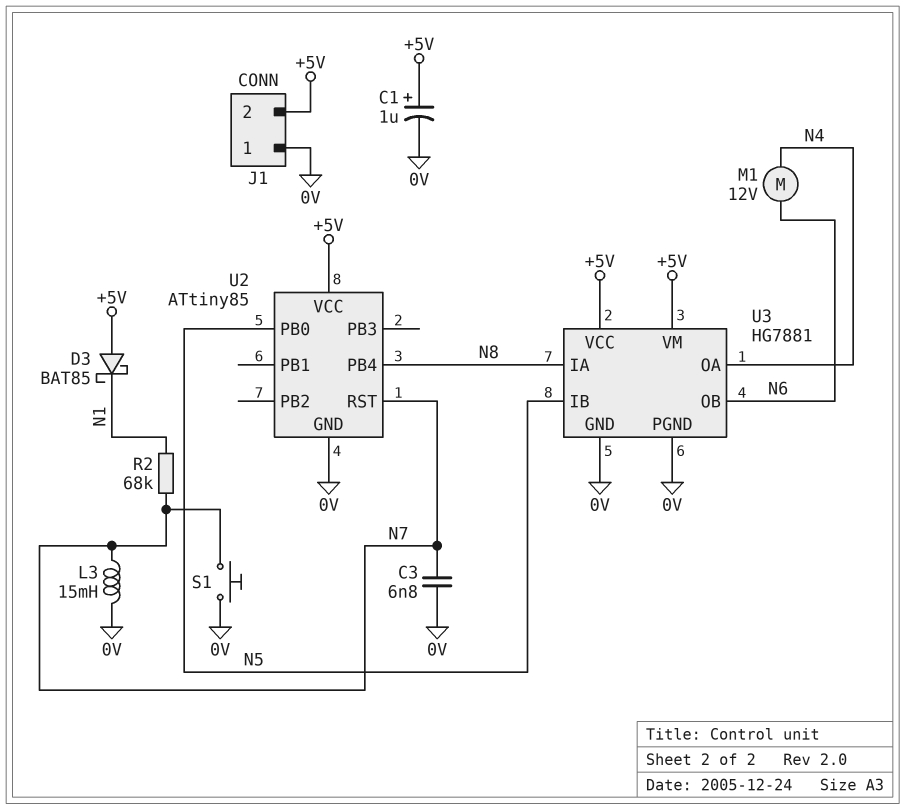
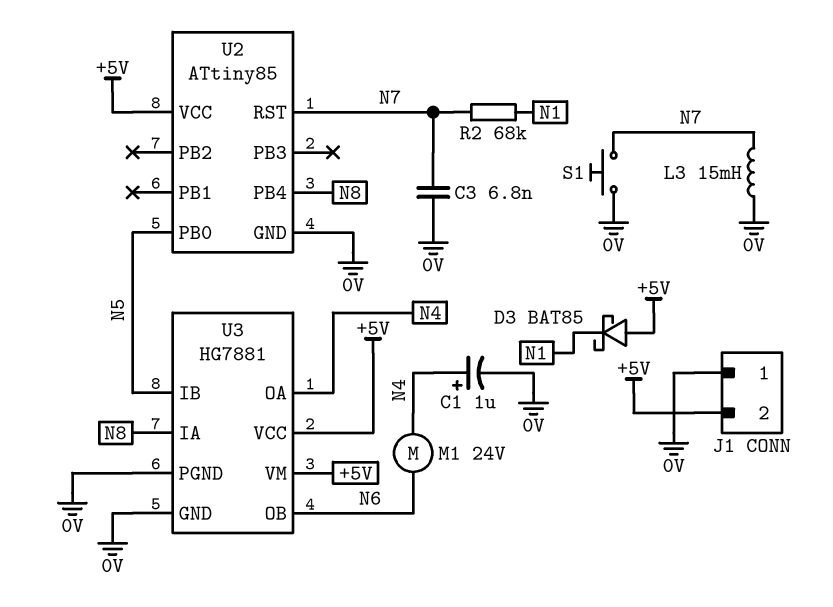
C1: 1uF (plus +5V, minus 0V) -> 1uF (plus N4, minus 0V)
M1: motor 12V (N4, N6) -> motor 24V (N4, N6)

